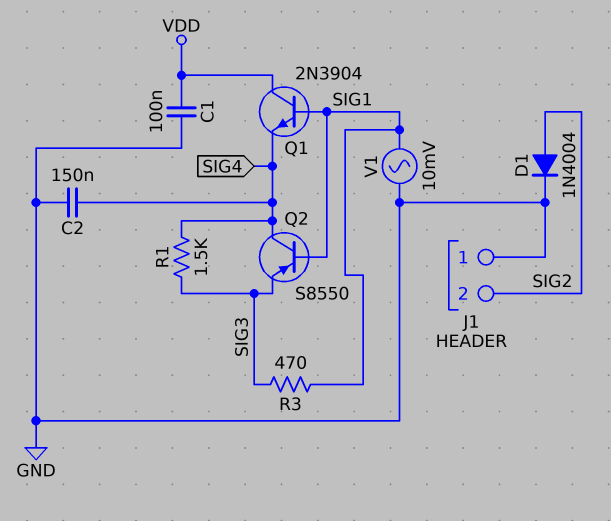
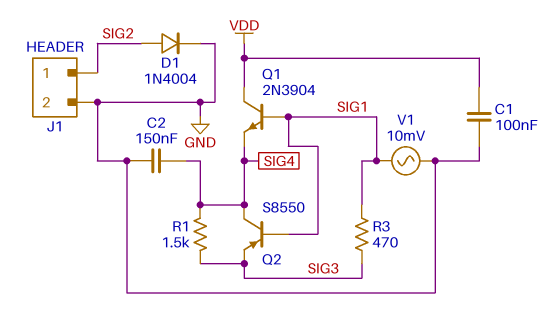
J1 pin 1: GND -> SIG2
J1 pin 2: SIG2 -> GND

